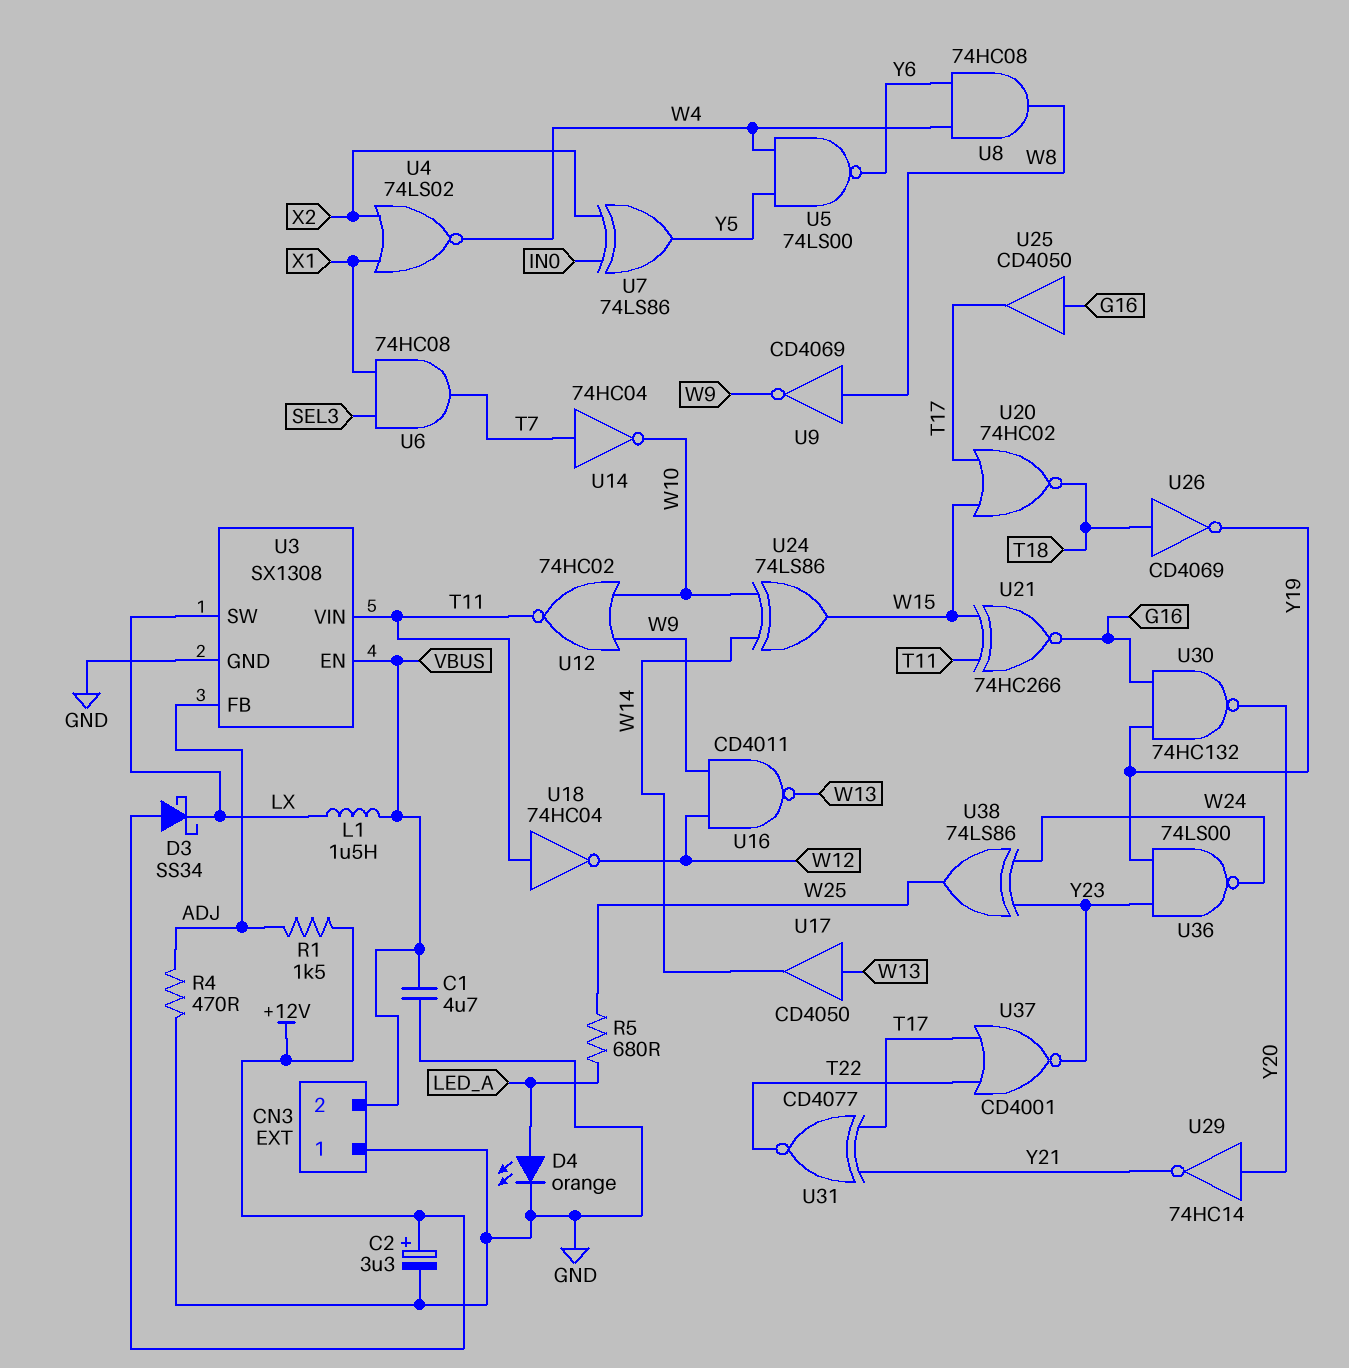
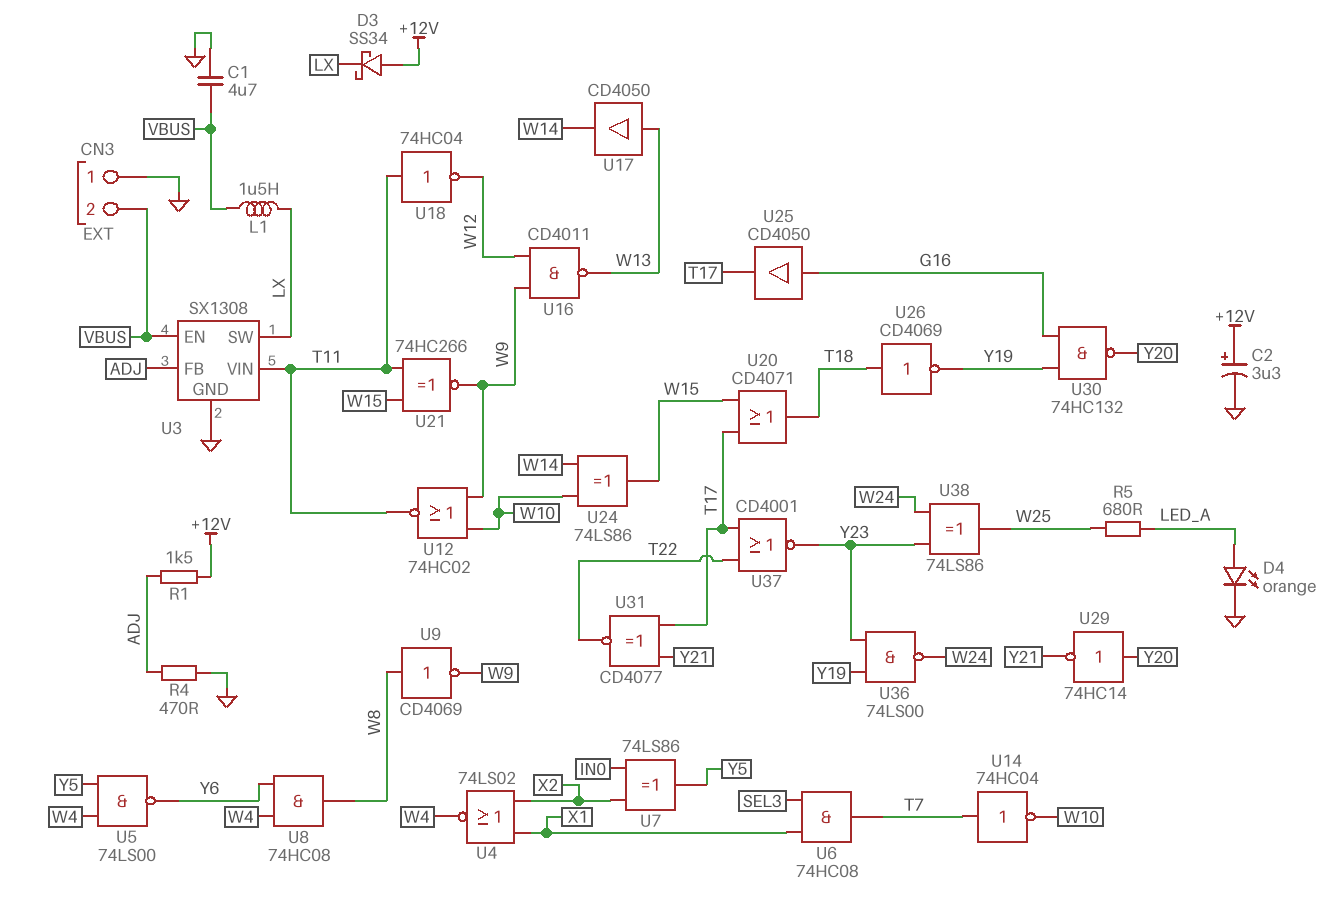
U20: NOR 74HC02 (in T17, in W15, out T18) -> OR CD4071 (in T17, in W15, out T18)
U21: XNOR 74HC266 (in T11, in W15, out G16) -> XNOR 74HC266 (in T11, in W15, out W9)

